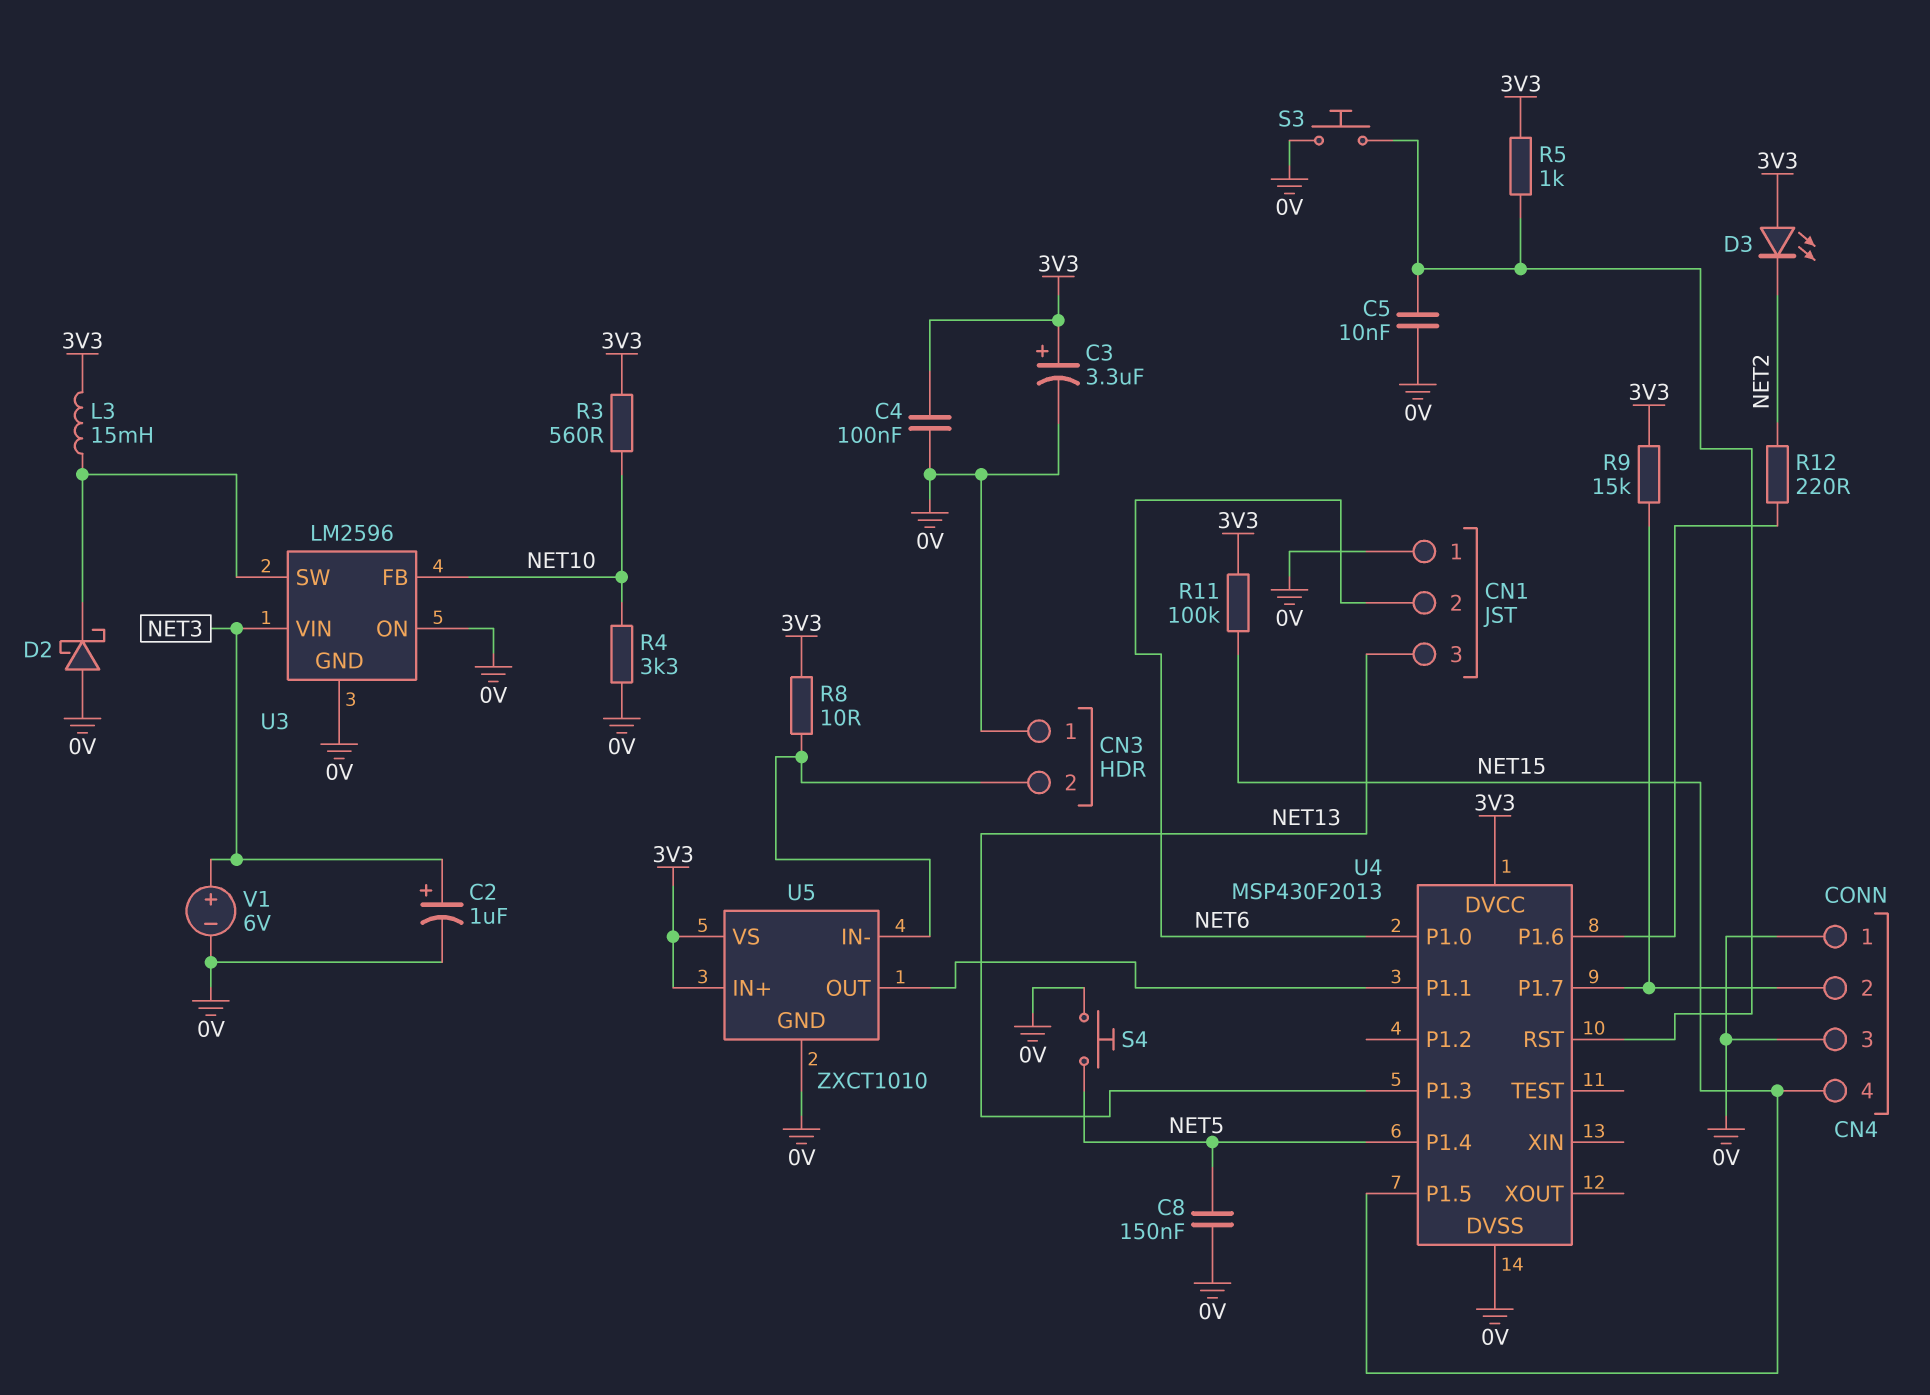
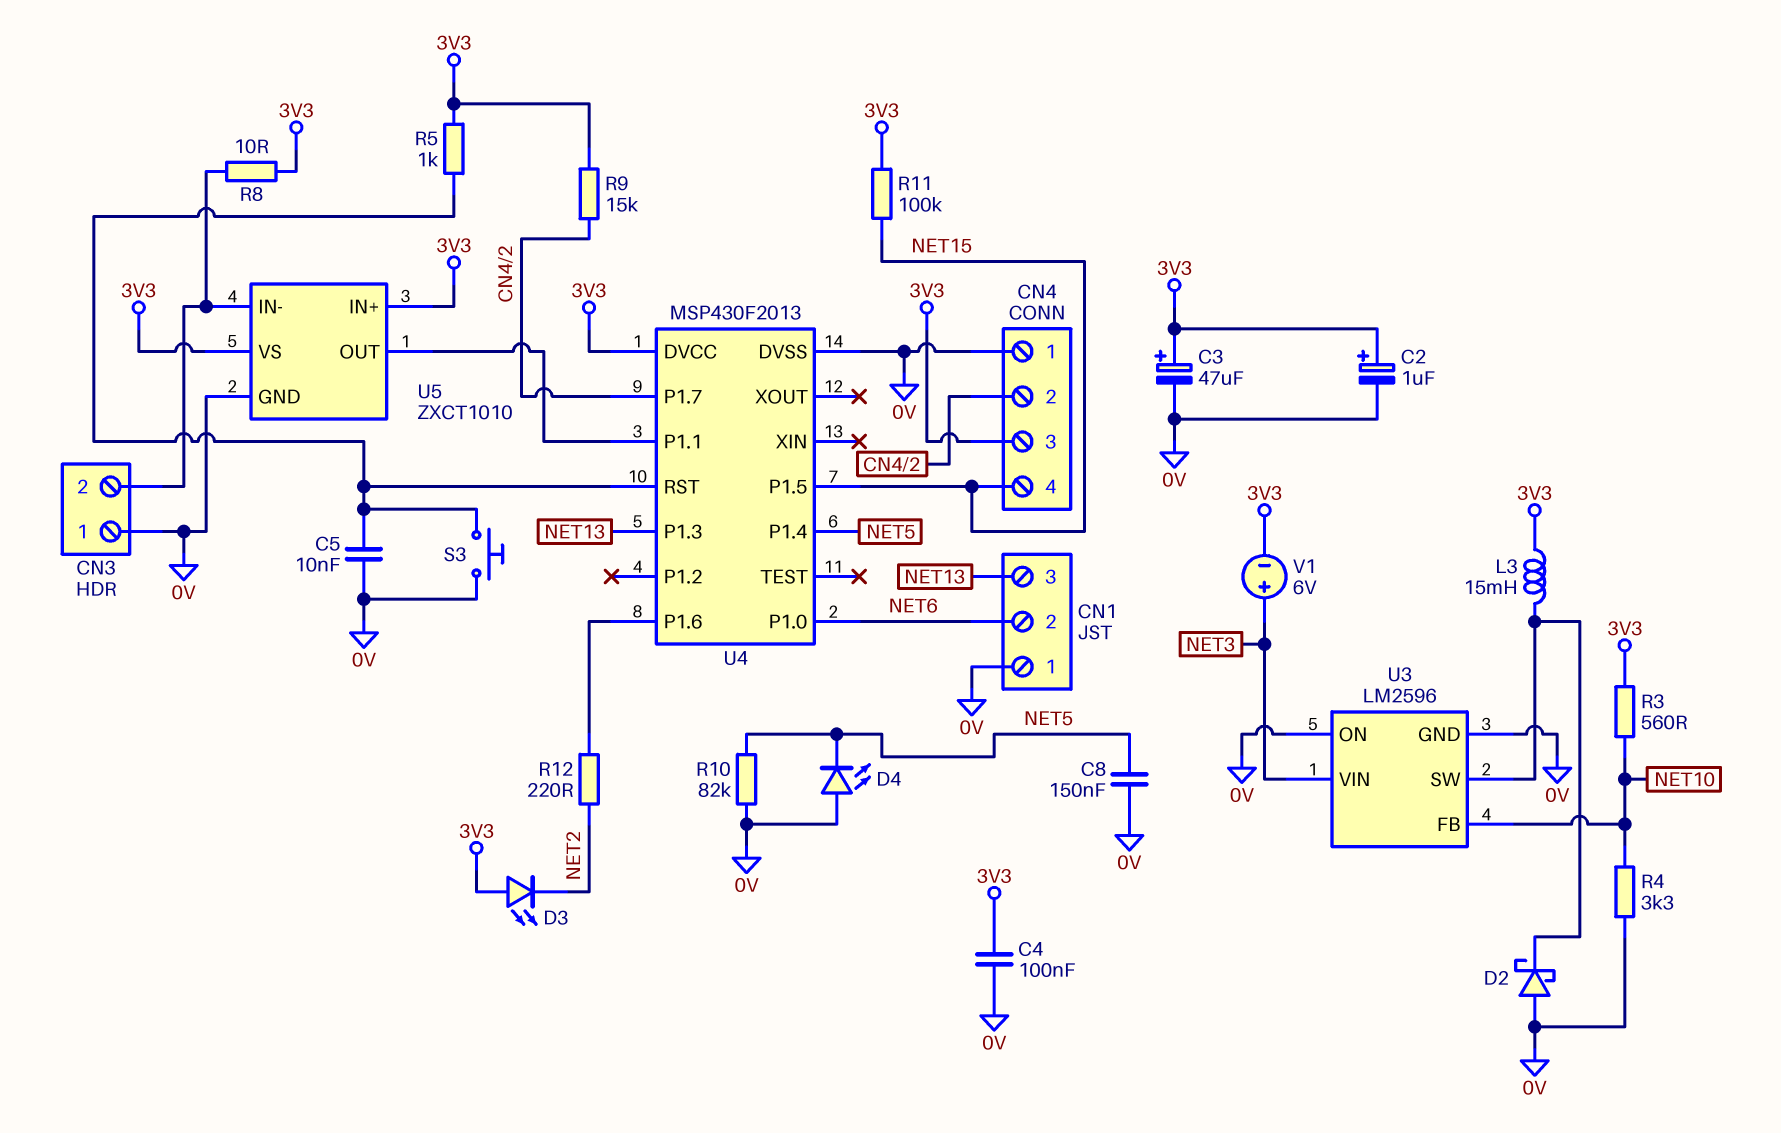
C2: 1uF (plus NET3, minus 0V) -> 1uF (plus 3V3, minus 0V)
C3: 3.3uF (plus 3V3, minus 0V) -> 47uF (plus 3V3, minus 0V)
CN4 pin 3: 0V -> 3V3
D4: none -> LED (A 0V, K NET5)
R10: none -> 82k (0V, NET5)
S4: button (0V, NET5) -> none
V1: 6V (plus NET3, minus 0V) -> 6V (plus NET3, minus 3V3)

